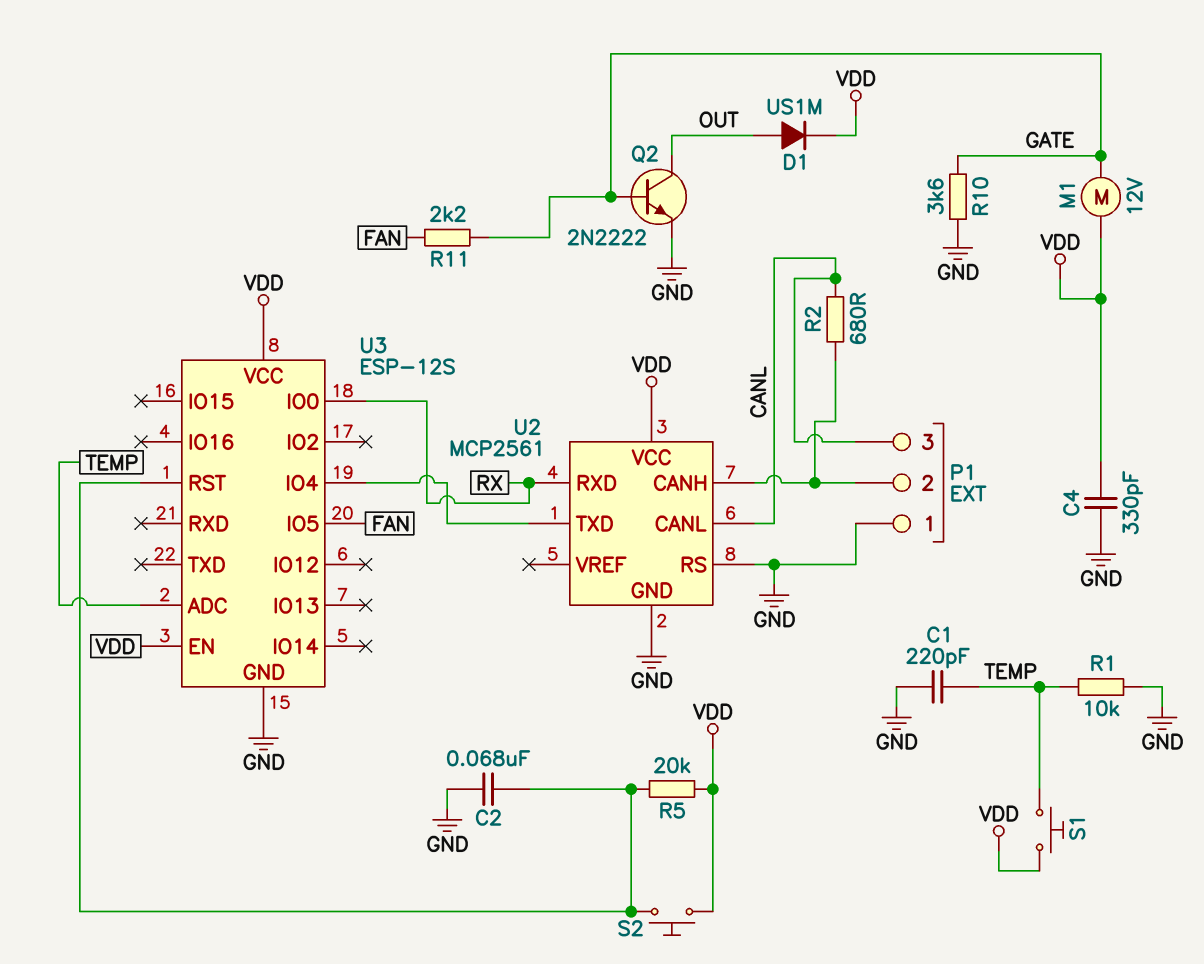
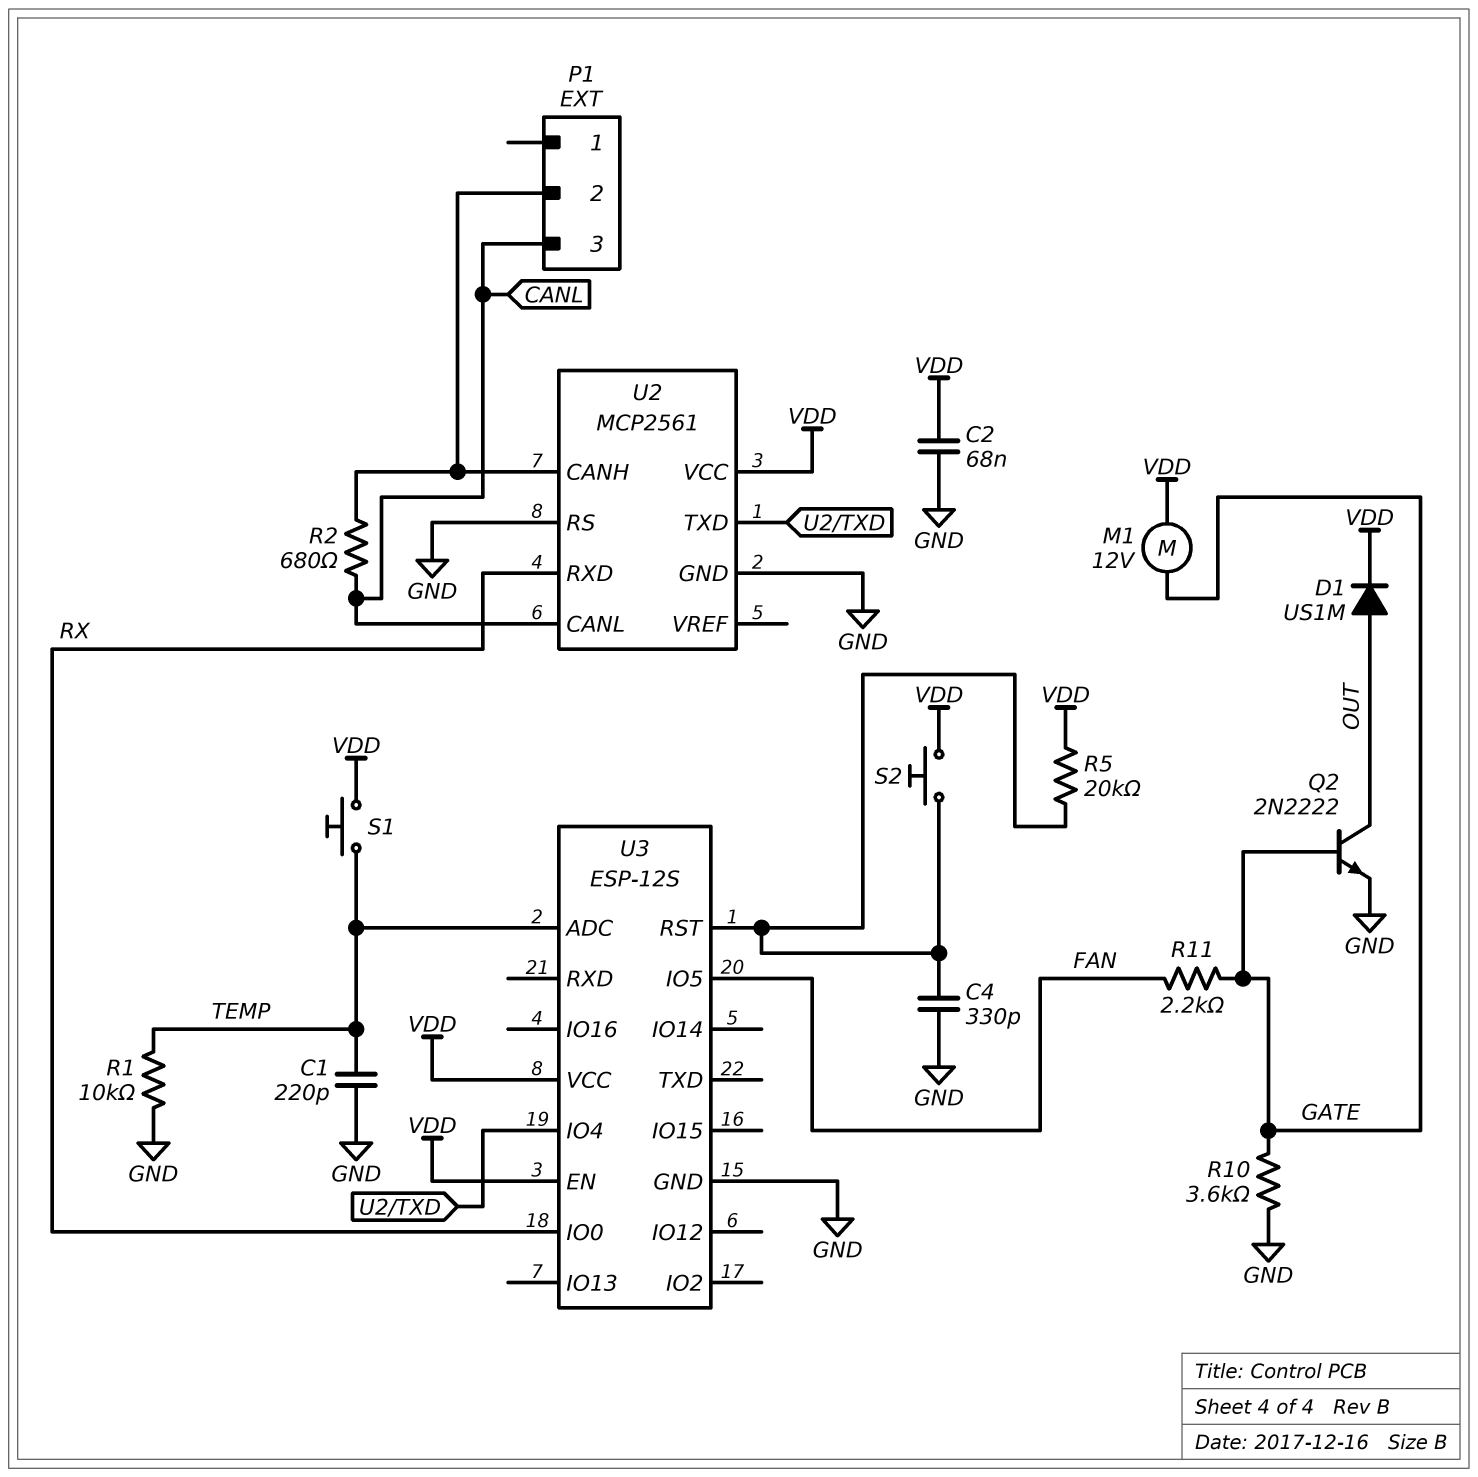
C2: 68nF (GND, U3/RST) -> 68nF (GND, VDD)
C4: 330pF (GND, VDD) -> 330pF (GND, U3/RST)
P1 pin 1: GND -> none

